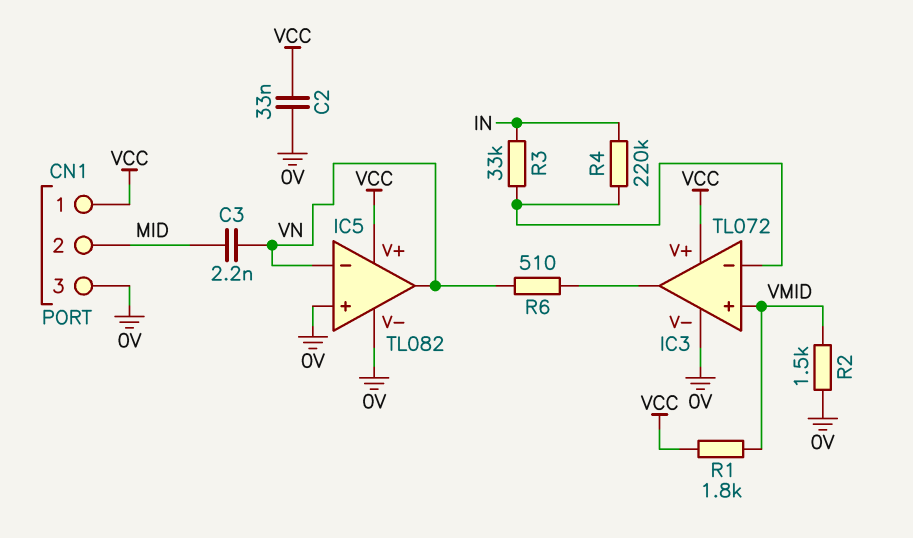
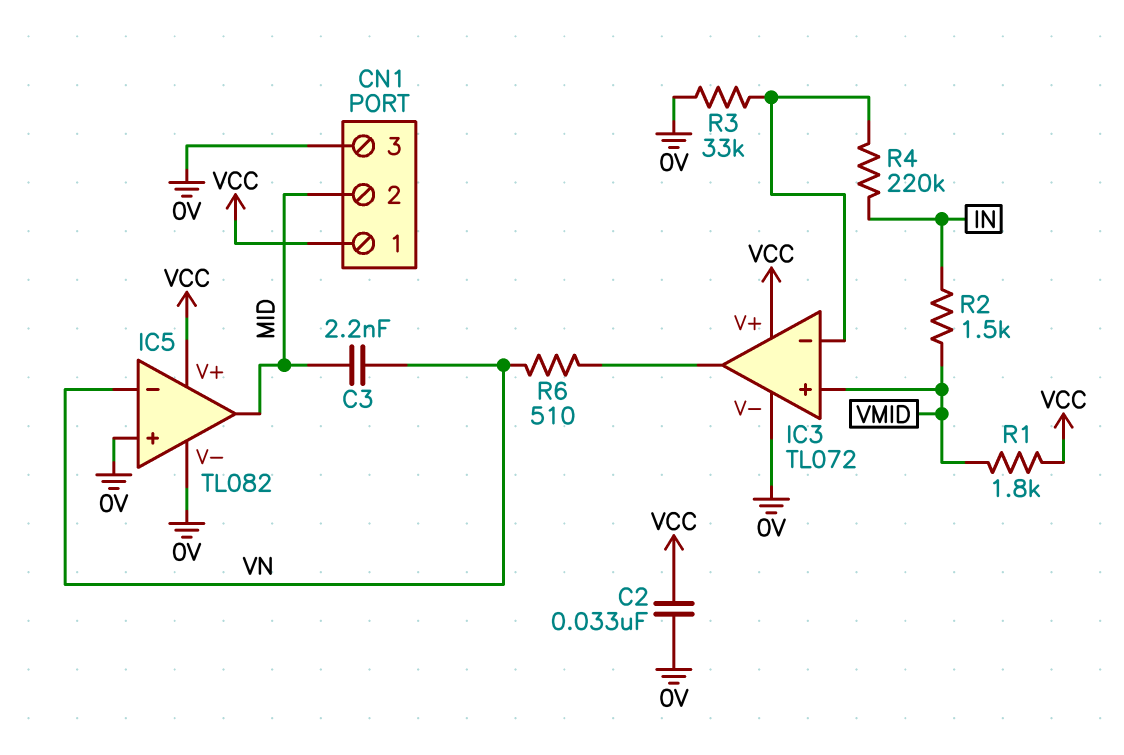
IC5 pin out: VN -> MID
R2: 1.5k (0V, VMID) -> 1.5k (IN, VMID)
R3: 33k (IC3/in-, IN) -> 33k (0V, IC3/in-)

